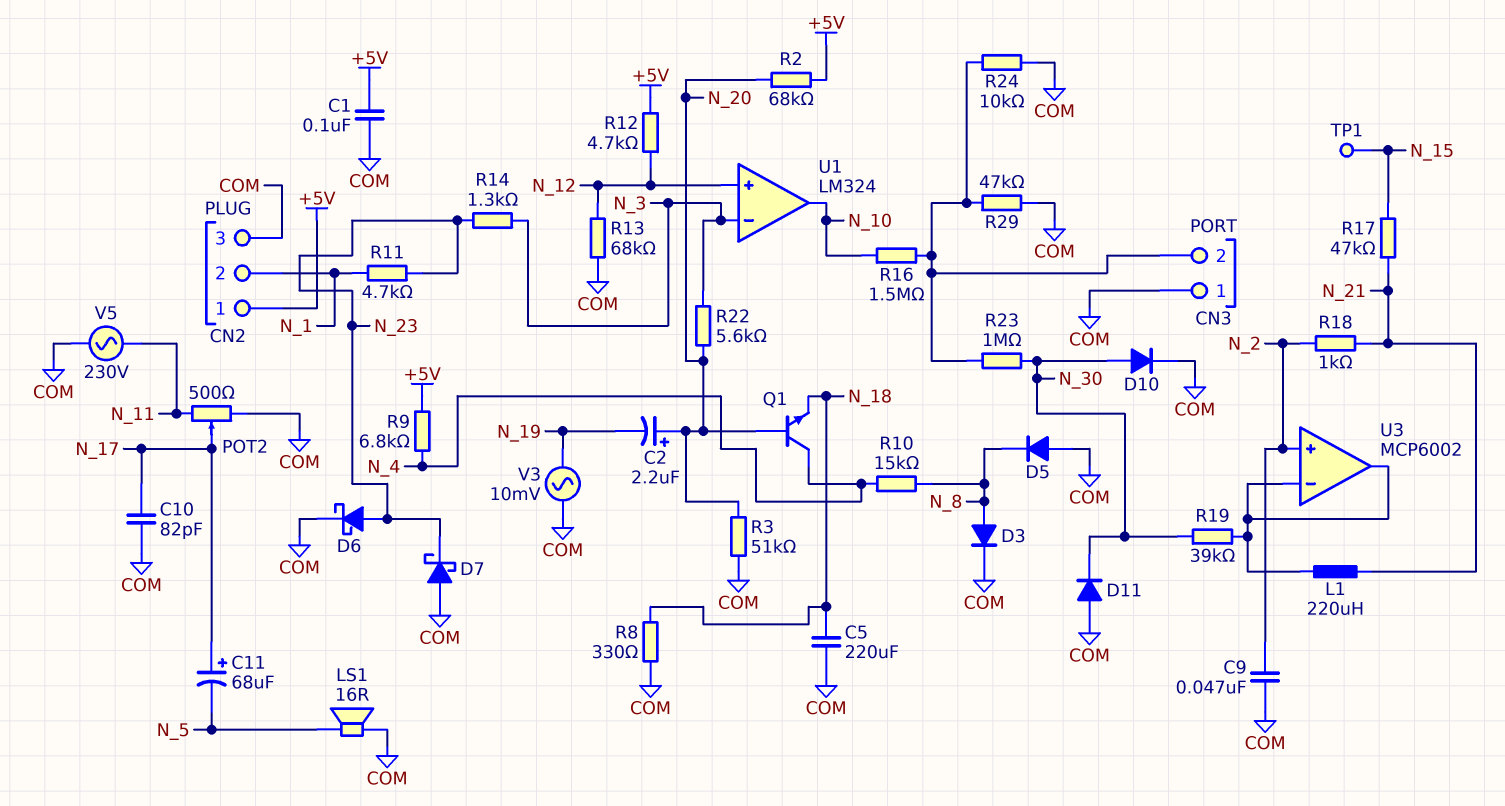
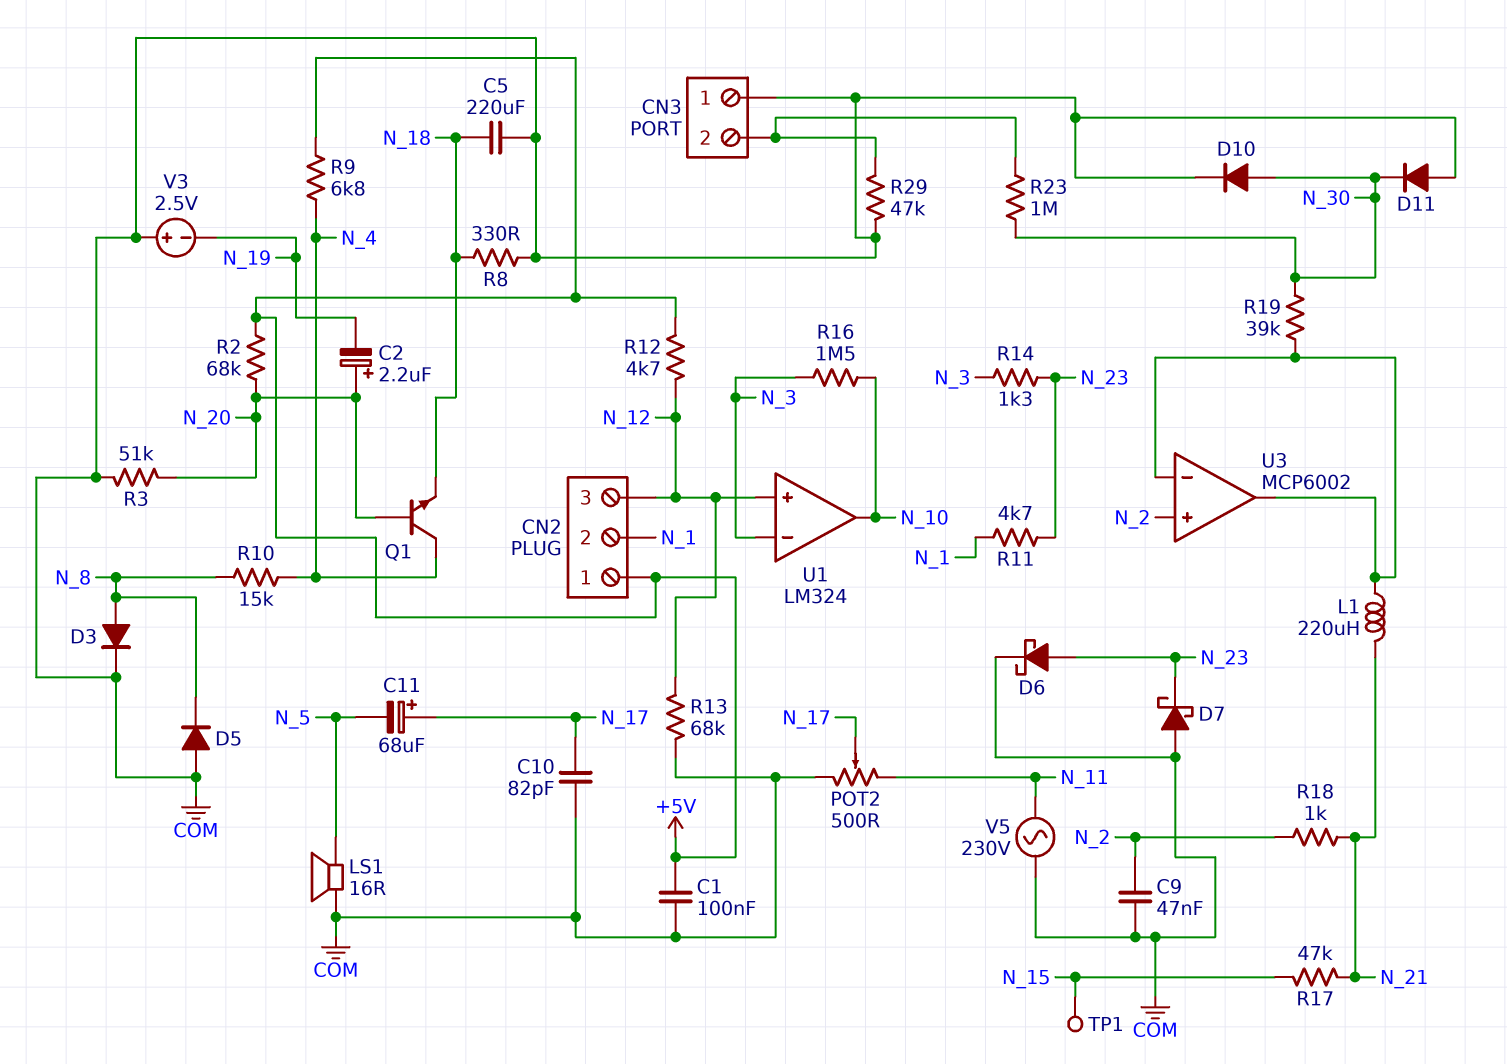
CN2 pin 3: COM -> N_12
R16: 1.5M (CN3/2, N_10) -> 1.5M (N_3, N_10)
R22: 5.6k (N_3, N_20) -> none
R24: 10k (CN3/2, COM) -> none
V3: AC 10mV (COM, N_19) -> 2.5V (plus COM, minus N_19)

